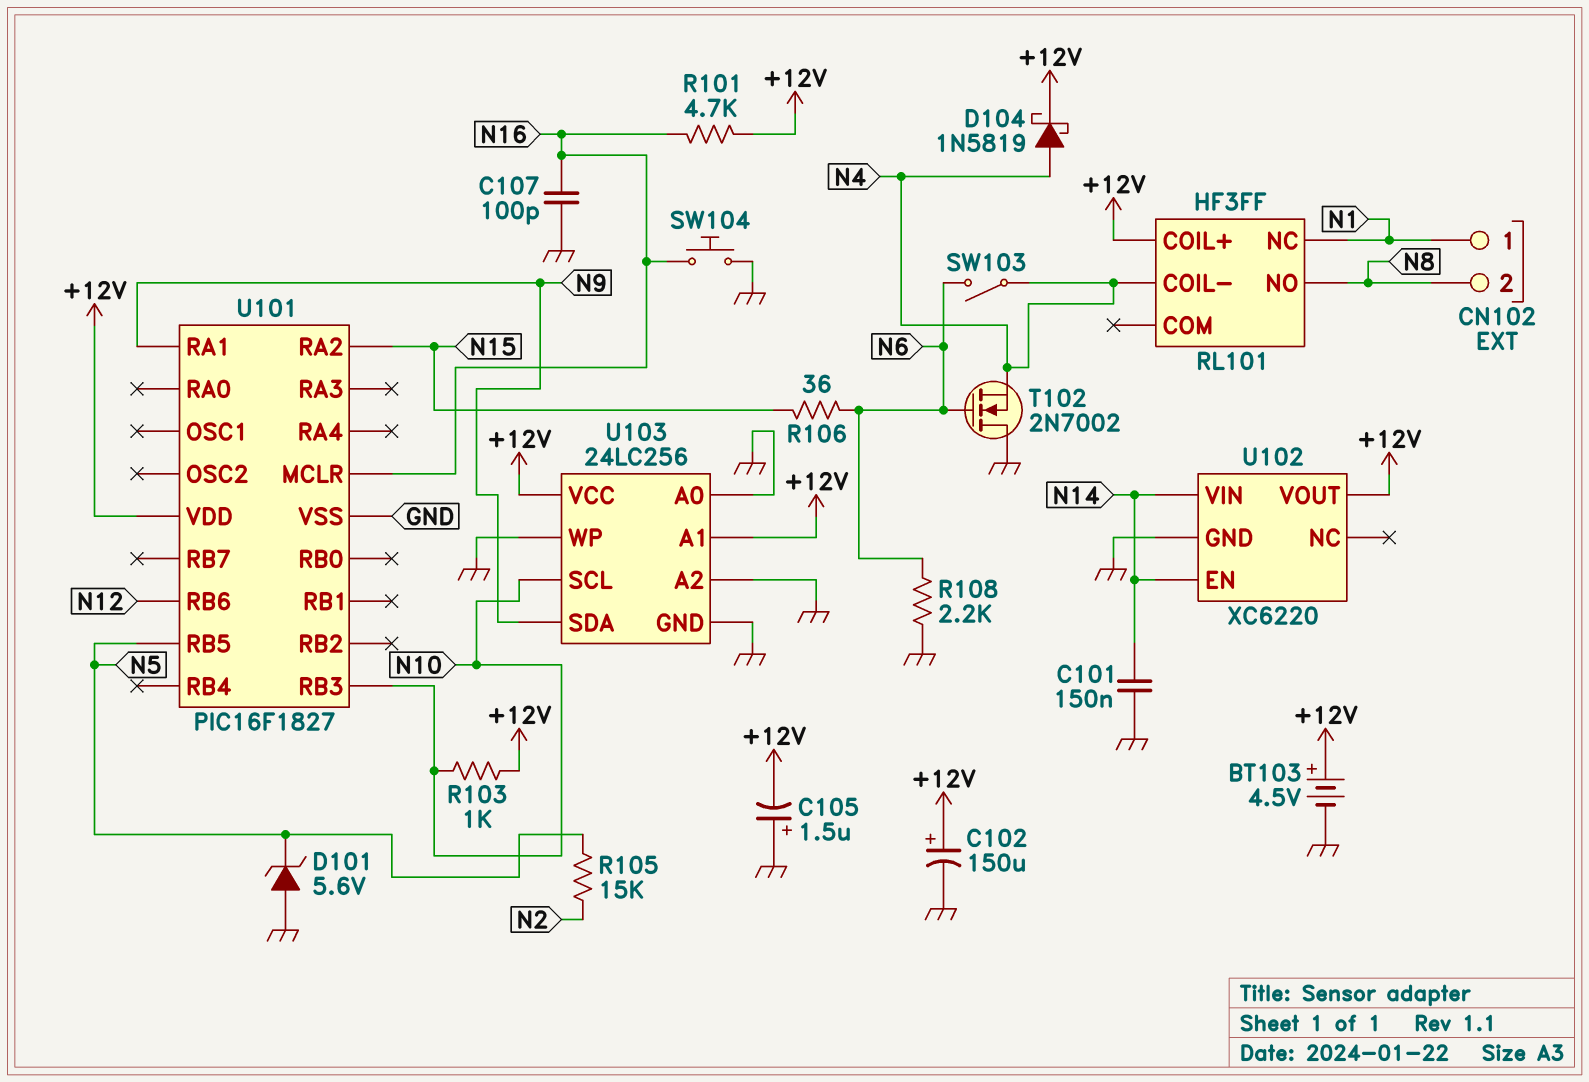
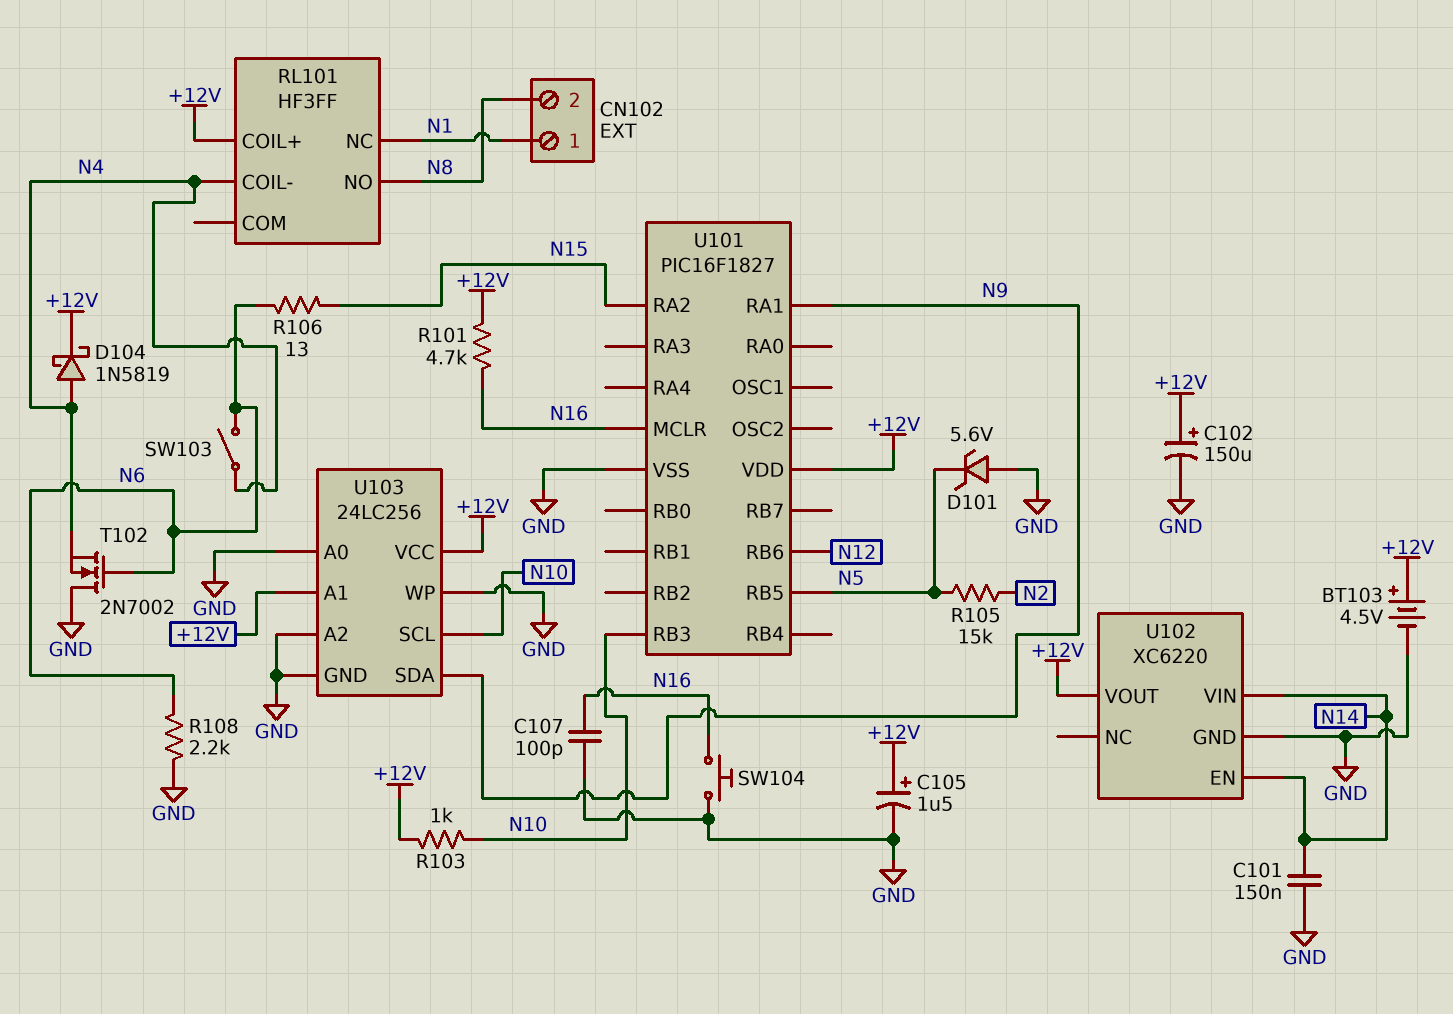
C105: 1.5uF (plus GND, minus +12V) -> 1.5uF (plus +12V, minus GND)
R106: 36 (N6, N15) -> 13 (N6, N15)

